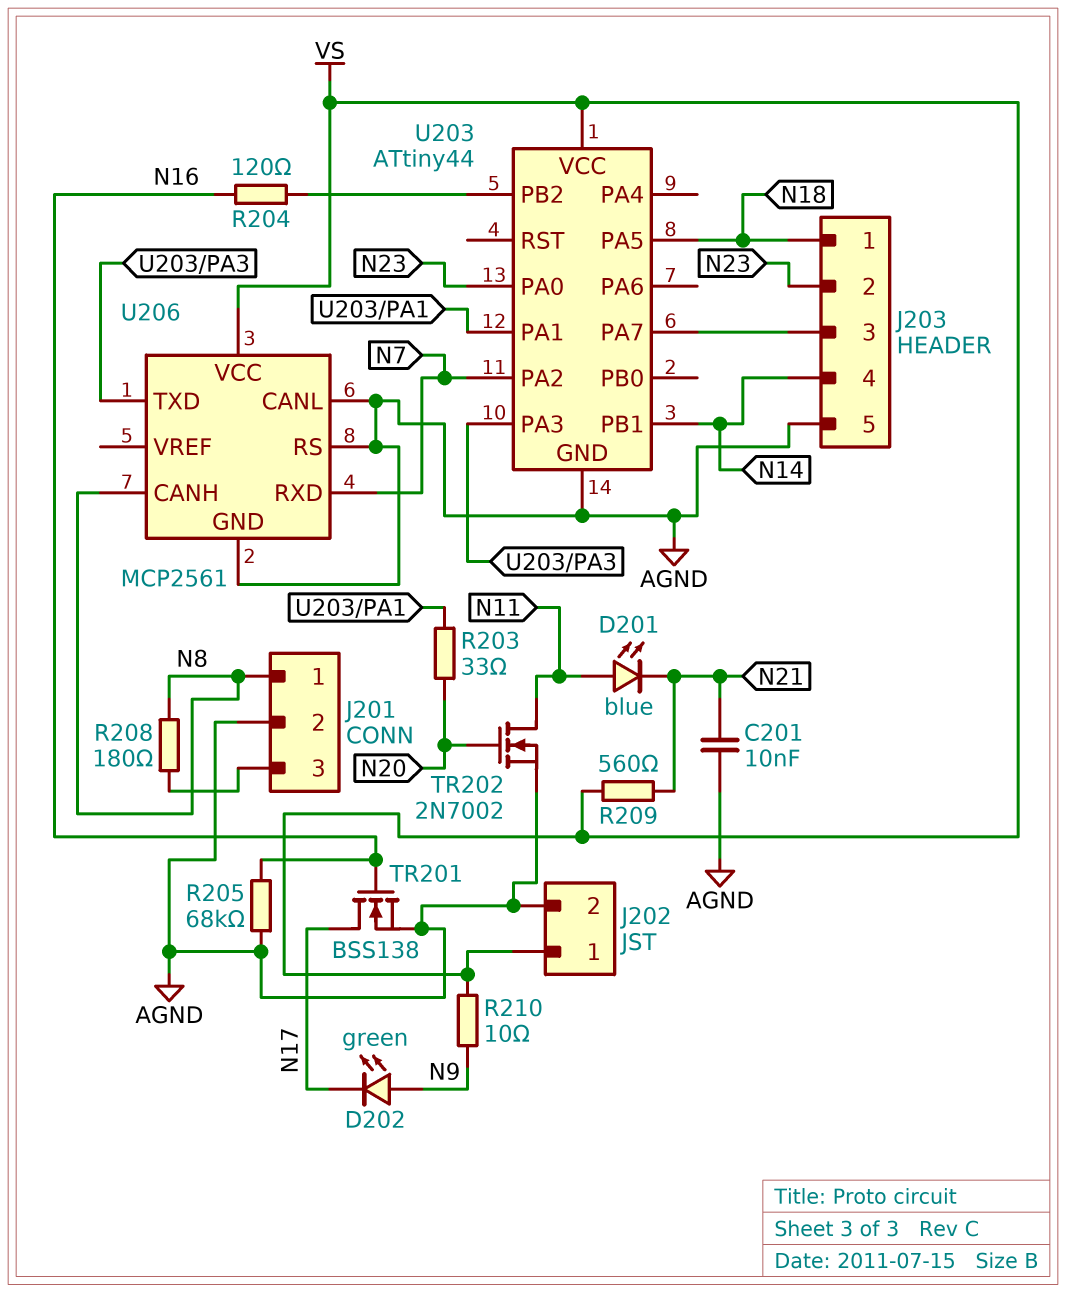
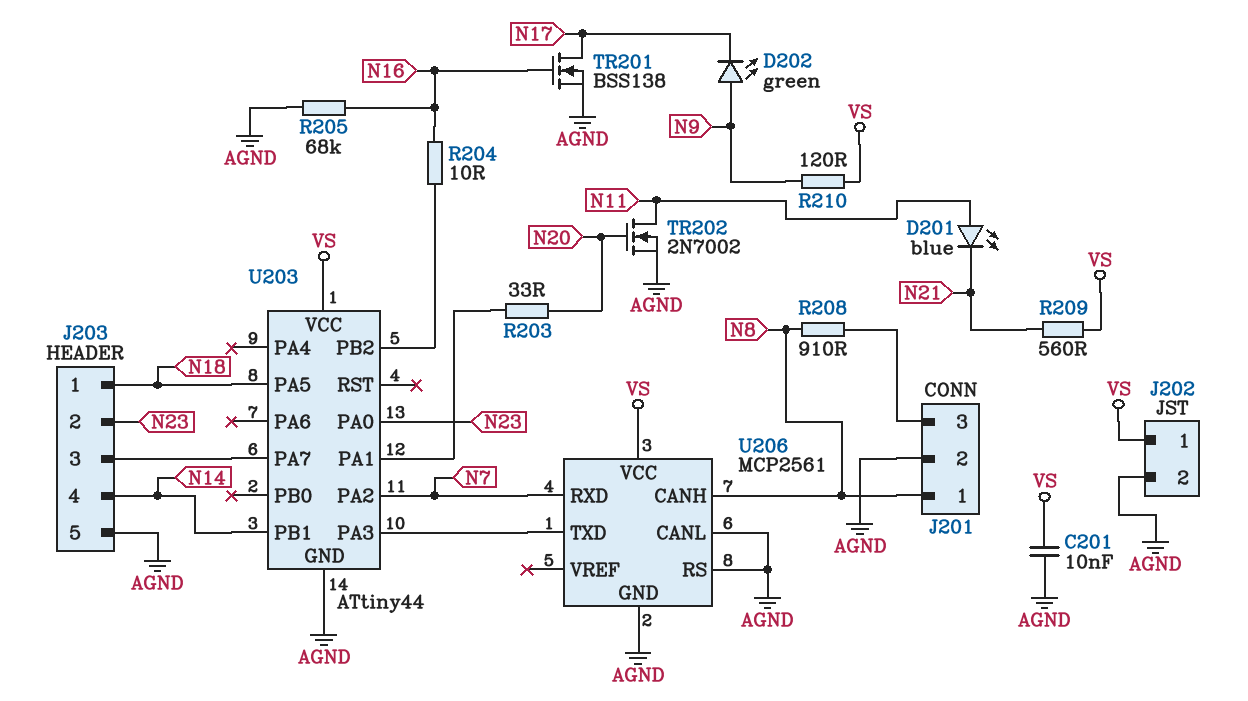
C201: 10nF (AGND, N21) -> 10nF (AGND, VS)
R204: 120 (N16, U203/PB2) -> 10 (N16, U203/PB2)
R208: 180 (J201/3, N8) -> 910 (J201/3, N8)
R210: 10 (N9, VS) -> 120 (N9, VS)

